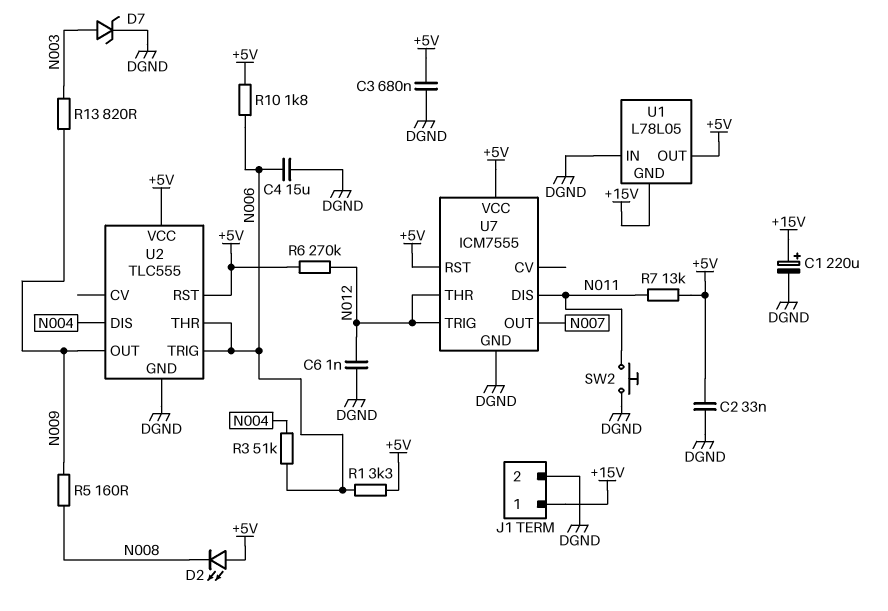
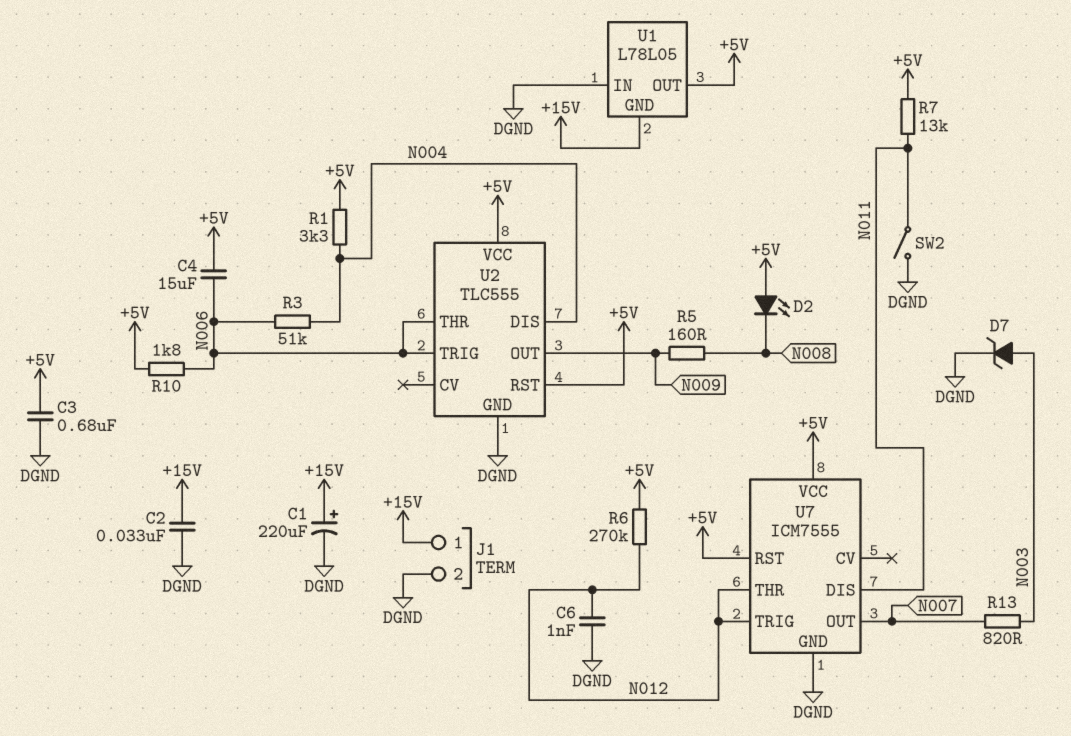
C2: 33nF (+5V, DGND) -> 33nF (+15V, DGND)
C4: 15uF (DGND, N006) -> 15uF (+5V, N006)
R1: 3.3k (+5V, N006) -> 3.3k (+5V, N004)
R13: 820 (N003, N009) -> 820 (N003, N007)
SW2: button (DGND, N011) -> switch (DGND, N011)

